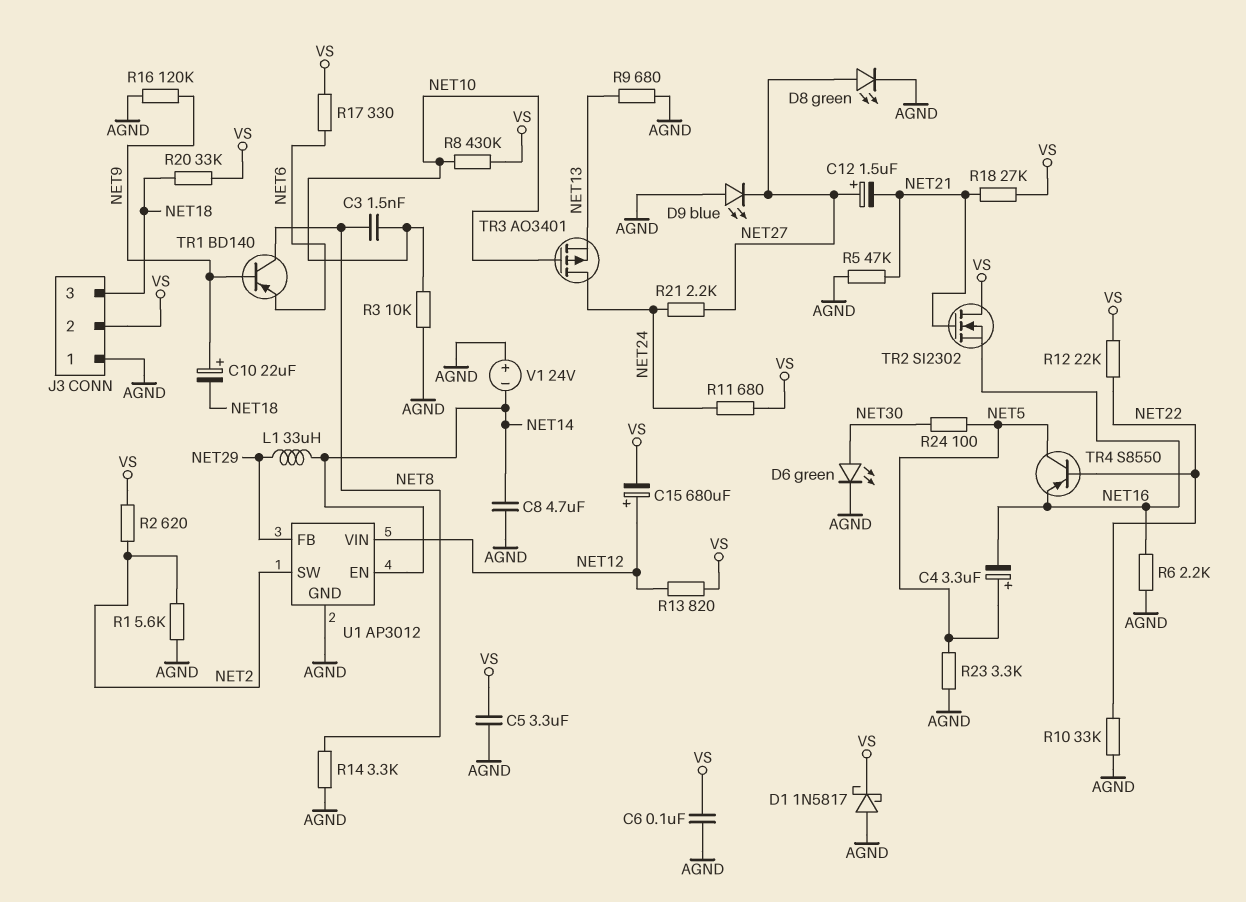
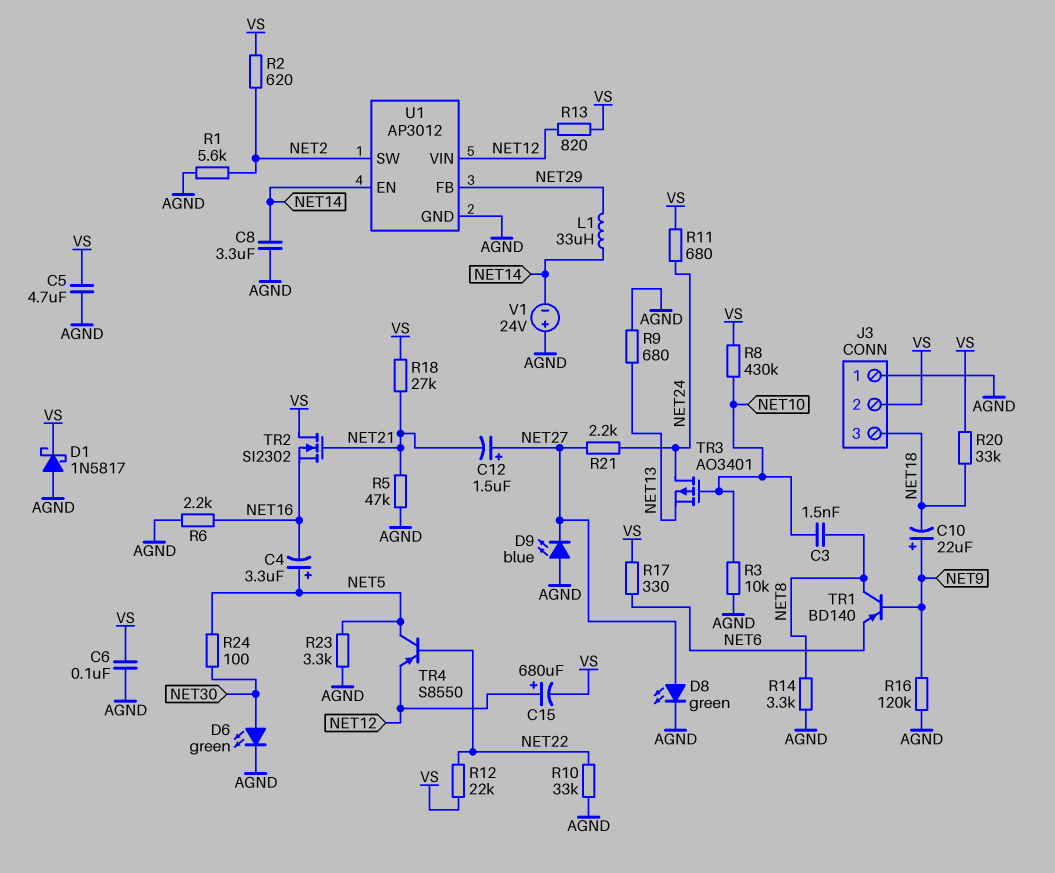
C5: 3.3uF (AGND, VS) -> 4.7uF (AGND, VS)
C8: 4.7uF (AGND, NET14) -> 3.3uF (AGND, NET14)
TR4: PNP S8550 (B NET22, C NET5, E NET16) -> PNP S8550 (B NET22, C NET5, E NET12)

